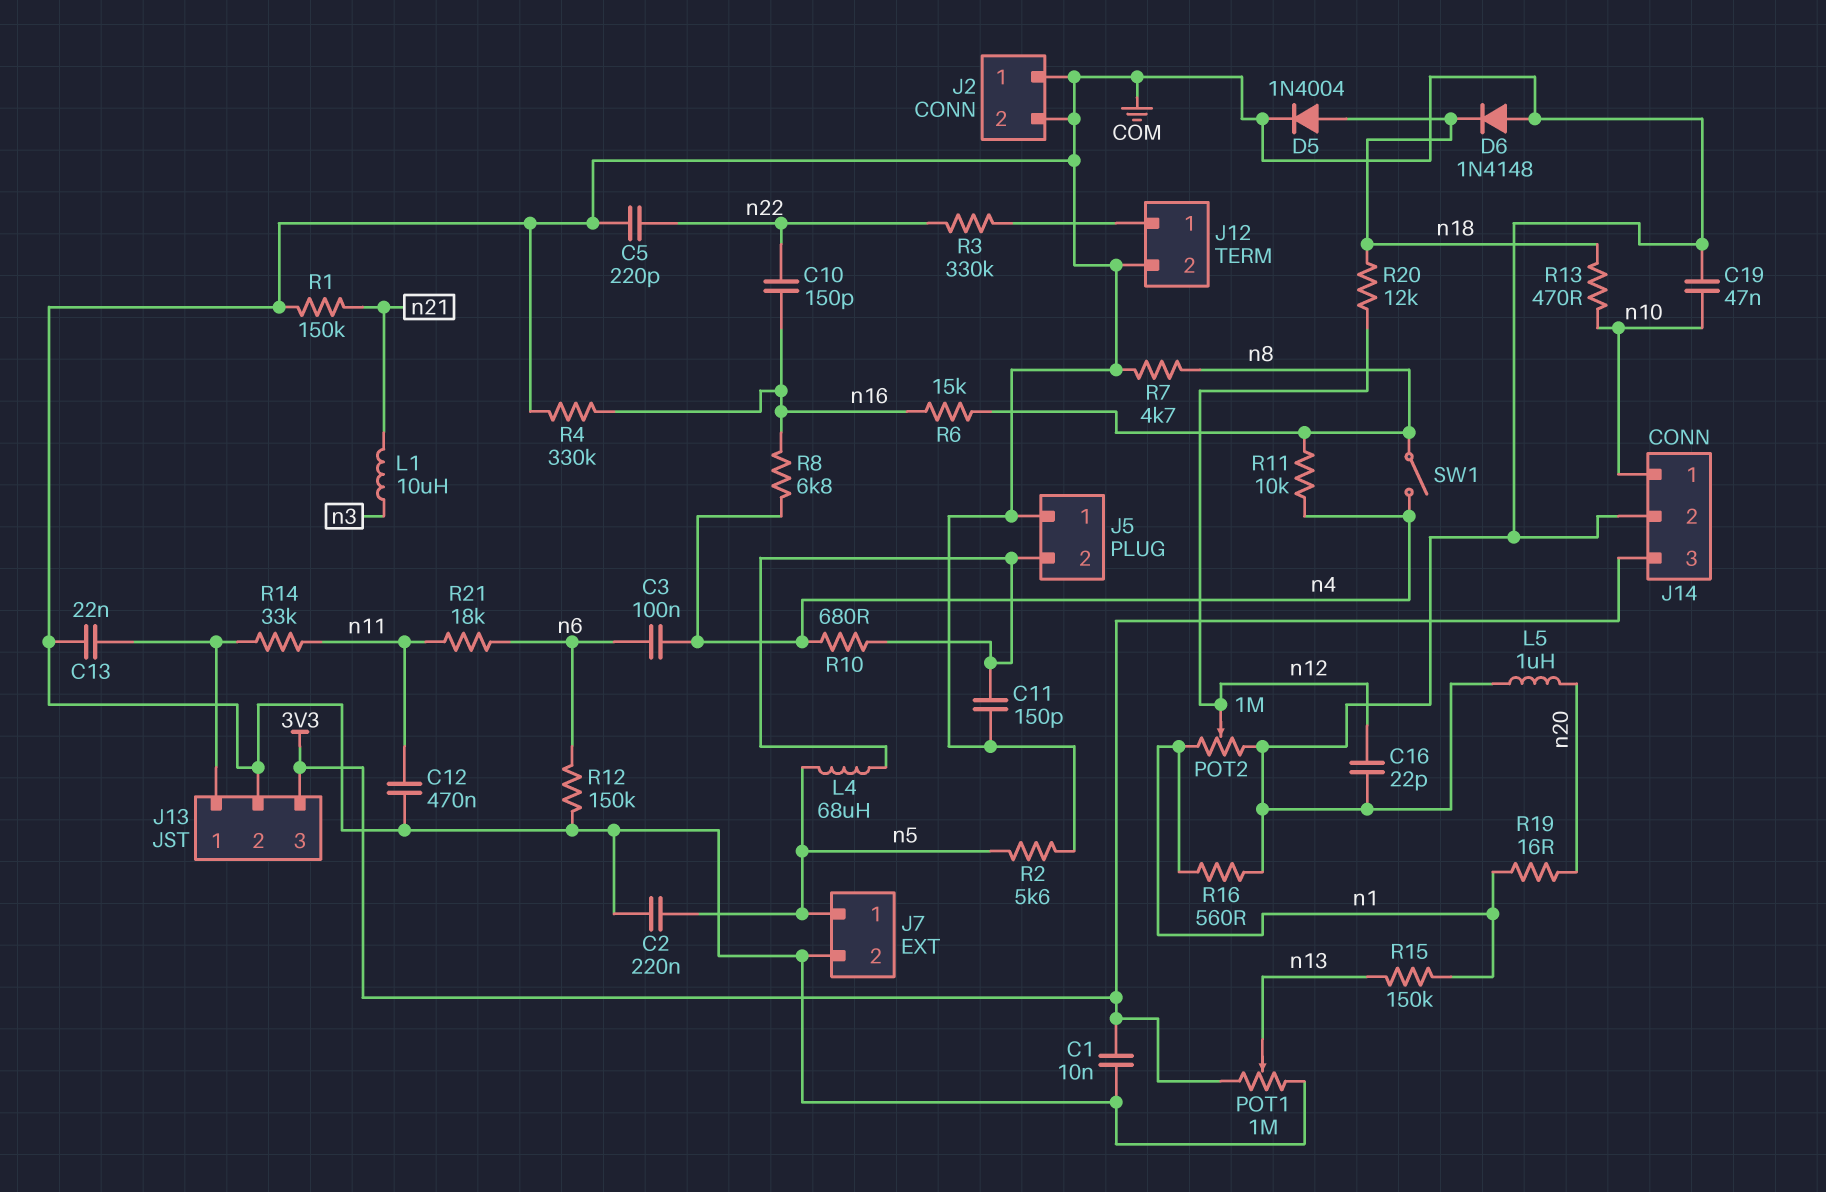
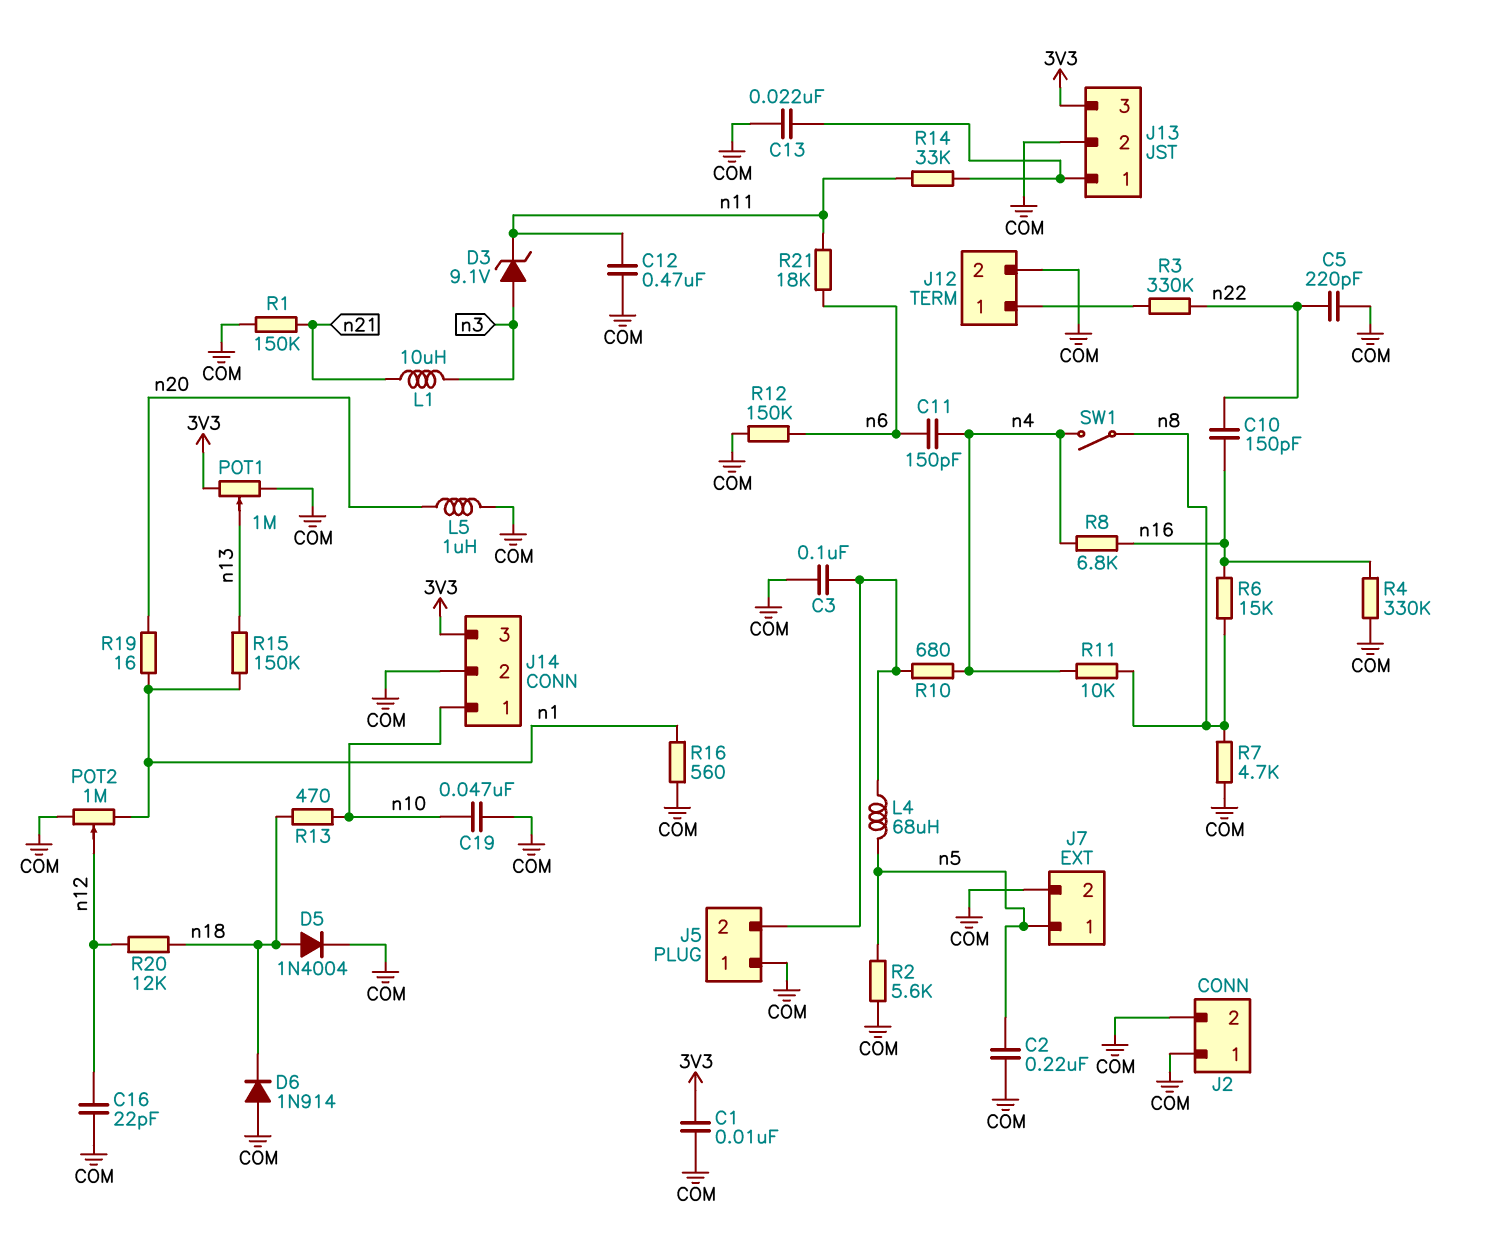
C3: 100nF (n4, n6) -> 100nF (COM, J5/2)
C11: 150pF (COM, J5/2) -> 150pF (n4, n6)
D3: none -> zener 9.1V (A n3, K n11)
D6: diode 1N4148 (A COM, K n18) -> diode 1N914 (A COM, K n18)

